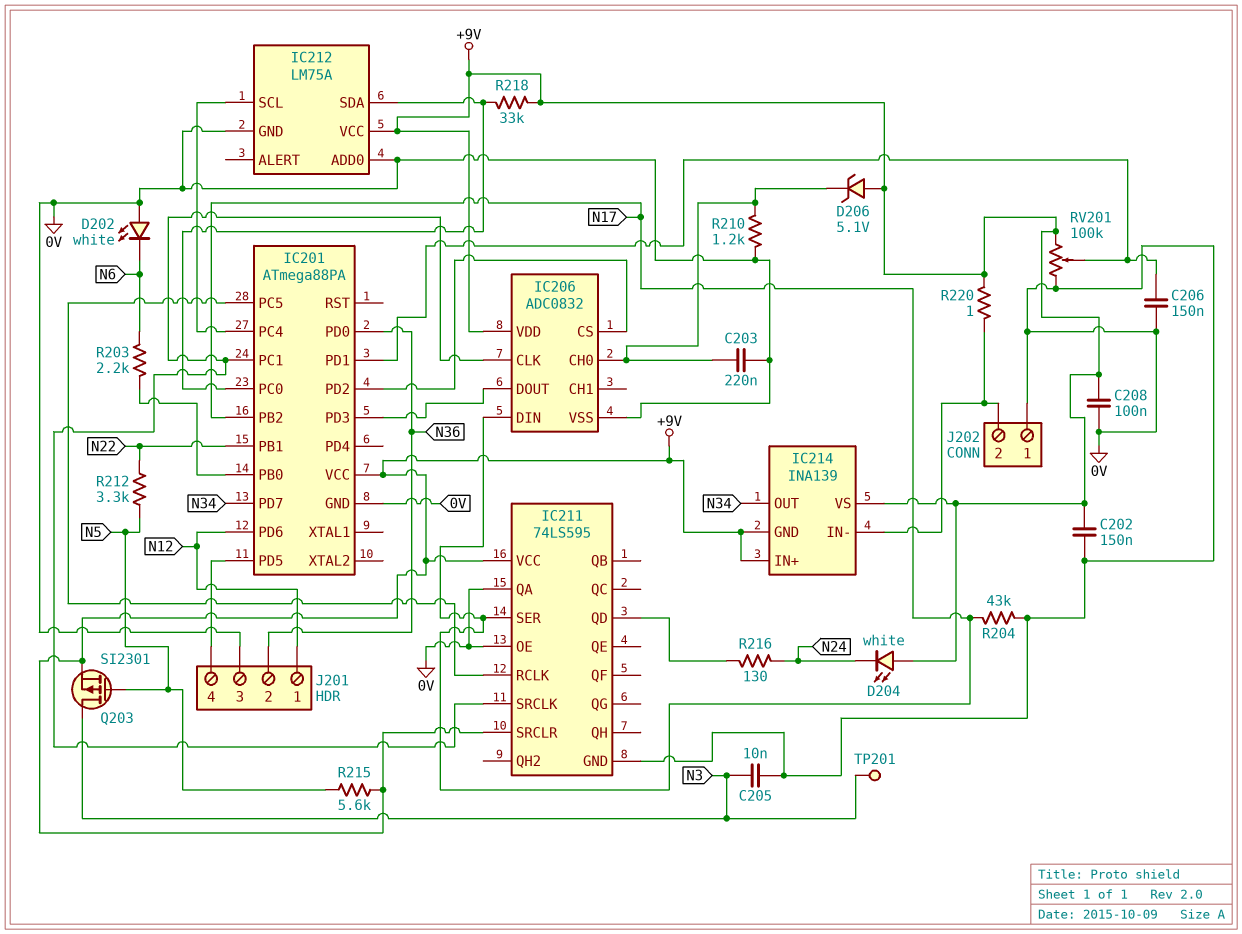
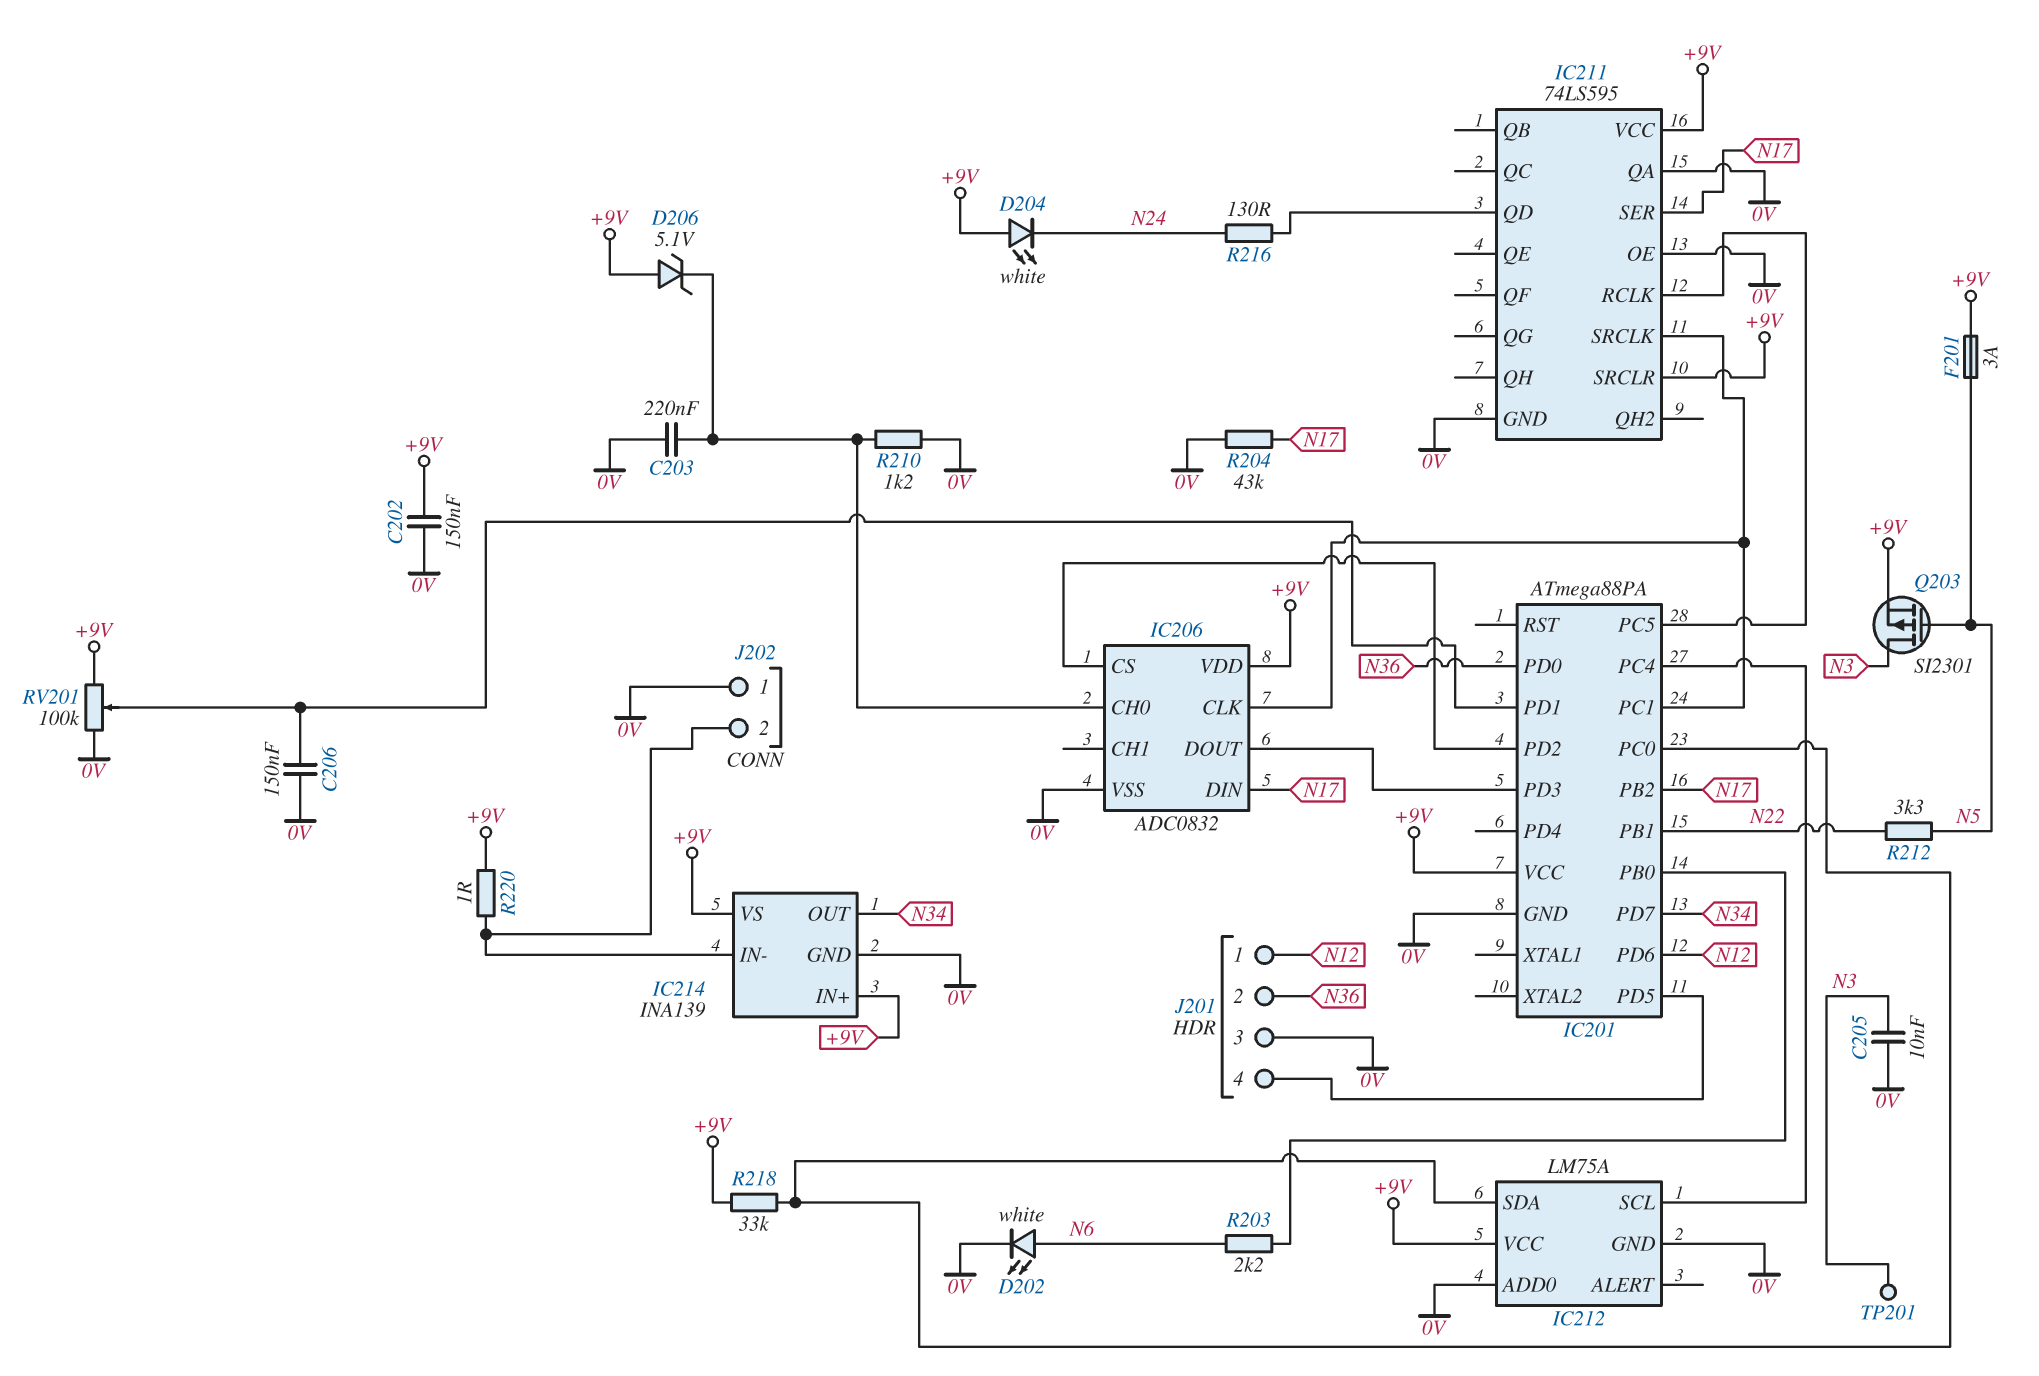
C208: 100nF (+9V, 0V) -> none
D202: LED white (A 0V, K N6) -> LED white (A N6, K 0V)
F201: none -> 3A (+9V, N5)
IC214 pin GND: +9V -> 0V
R215: 5.6k (+9V, N5) -> none

